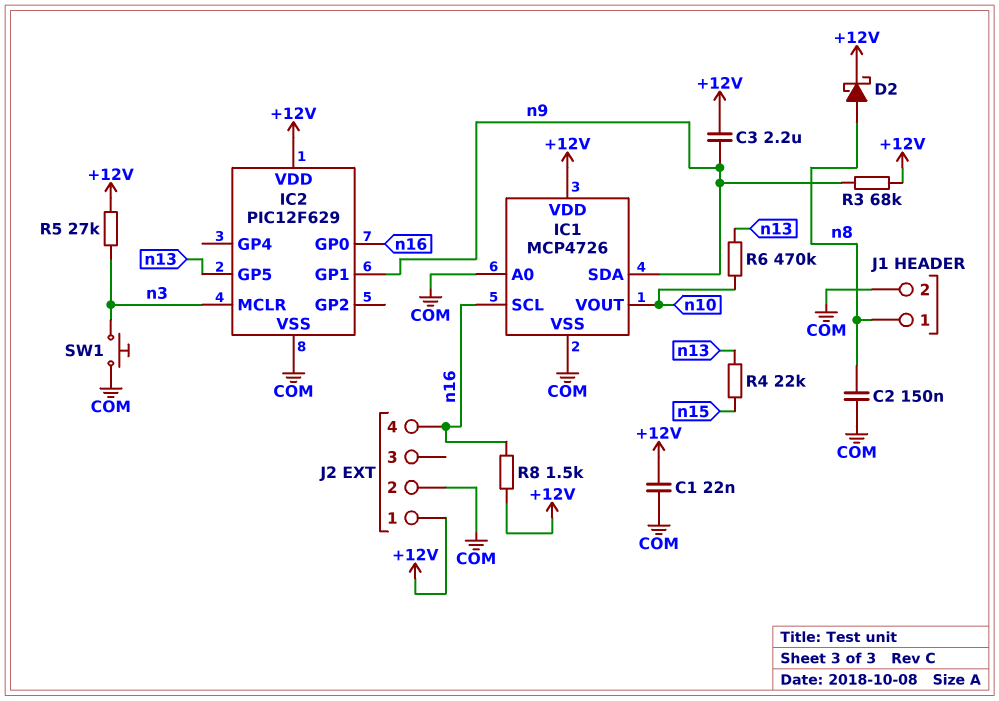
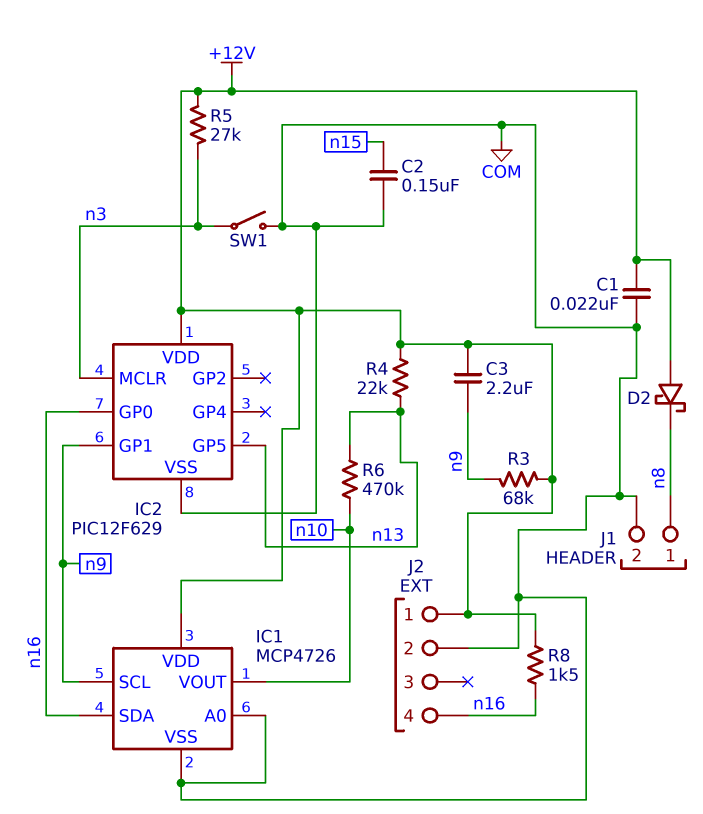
C2: 150nF (COM, n8) -> 150nF (COM, n15)
D2: schottky (A n8, K +12V) -> schottky (A +12V, K n8)
IC1 pin SCL: n16 -> n9
IC1 pin SDA: n9 -> n16
R4: 22k (n13, n15) -> 22k (+12V, n13)
SW1: button (COM, n3) -> switch (COM, n3)

